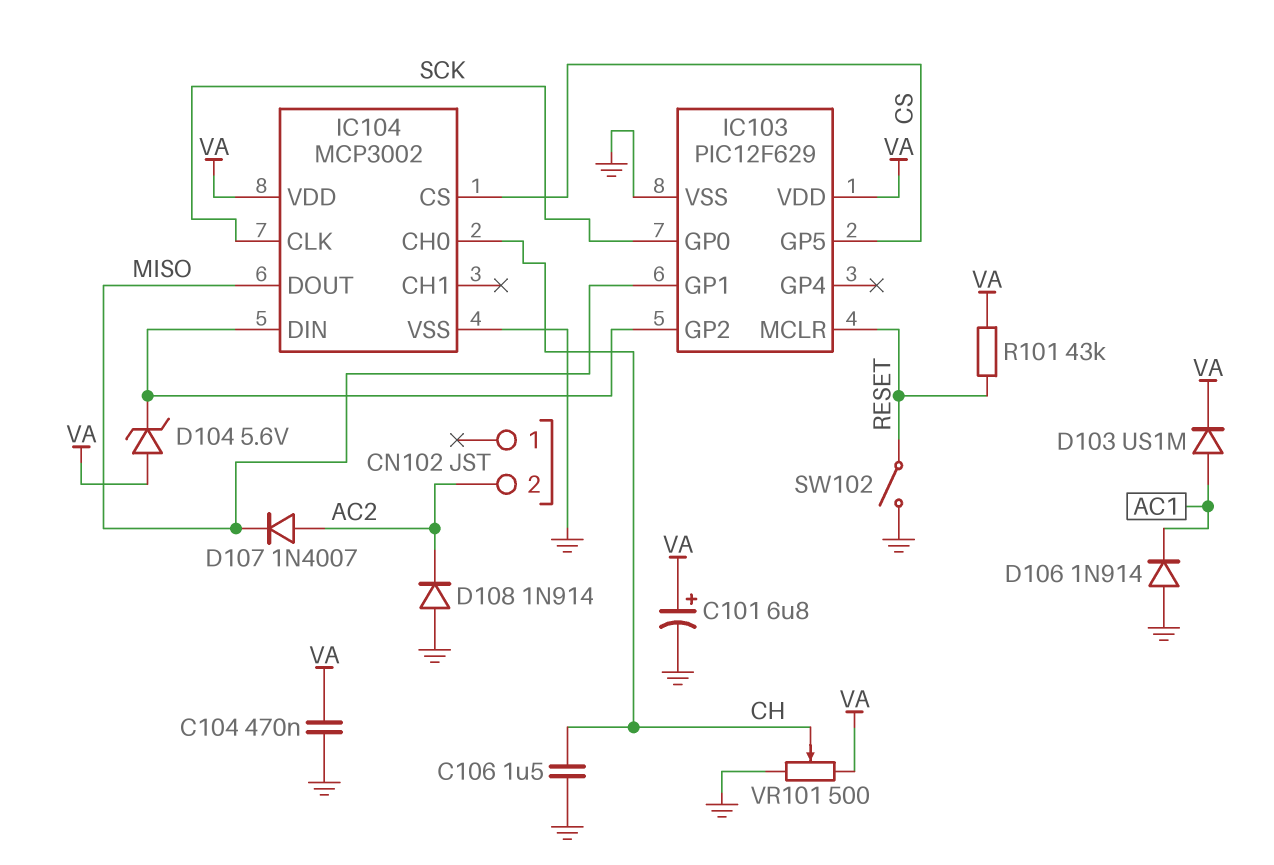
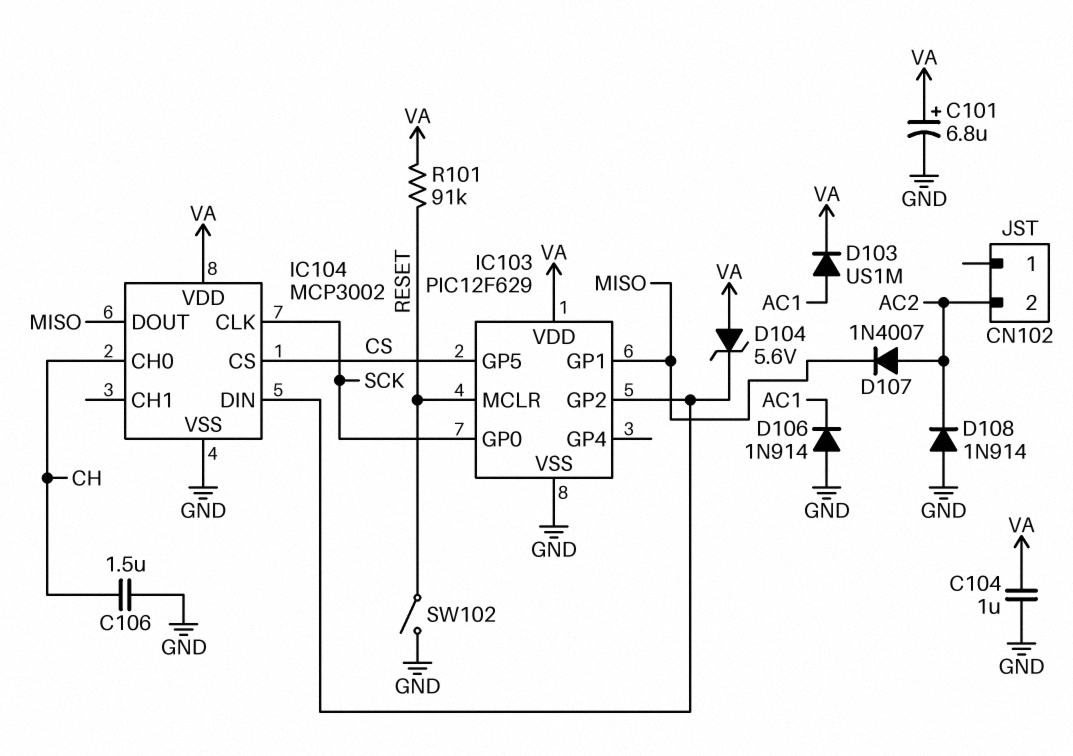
C104: 470nF (GND, VA) -> 1uF (GND, VA)
R101: 43k (RESET, VA) -> 91k (RESET, VA)
VR101: 500 (GND, VA, wiper CH) -> none

